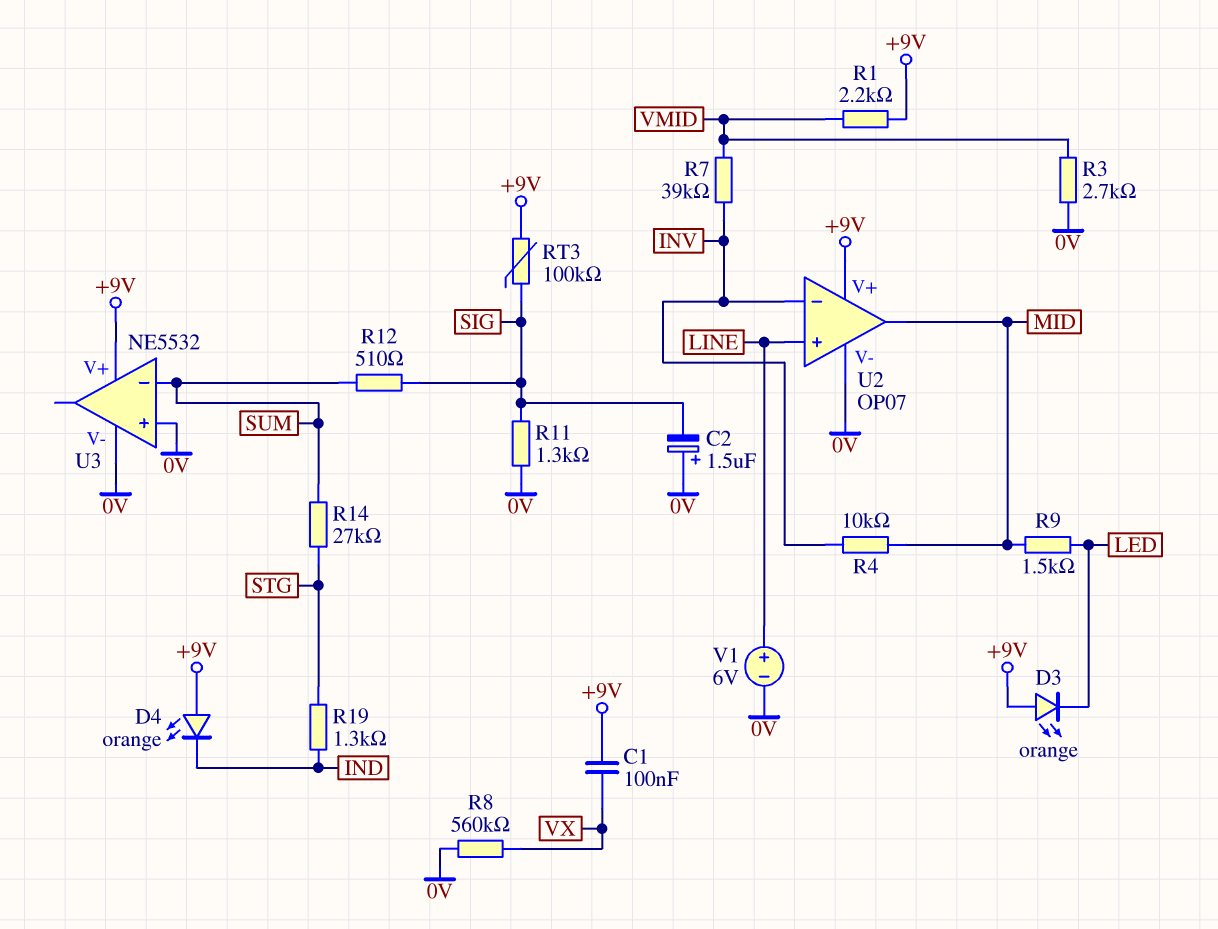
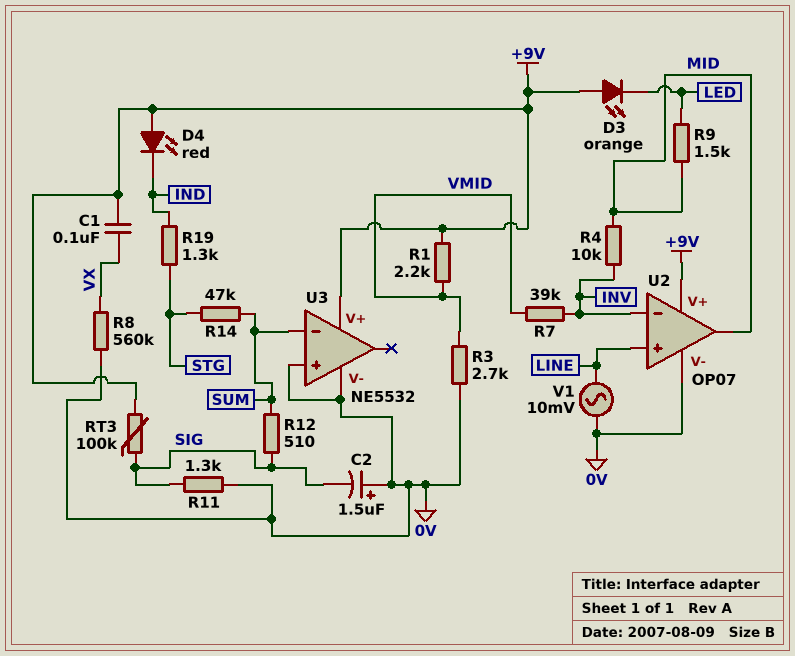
D4: LED orange (A +9V, K IND) -> LED red (A +9V, K IND)
R14: 27k (STG, SUM) -> 47k (STG, SUM)
V1: 6V (plus LINE, minus 0V) -> AC 10mV (0V, LINE)

